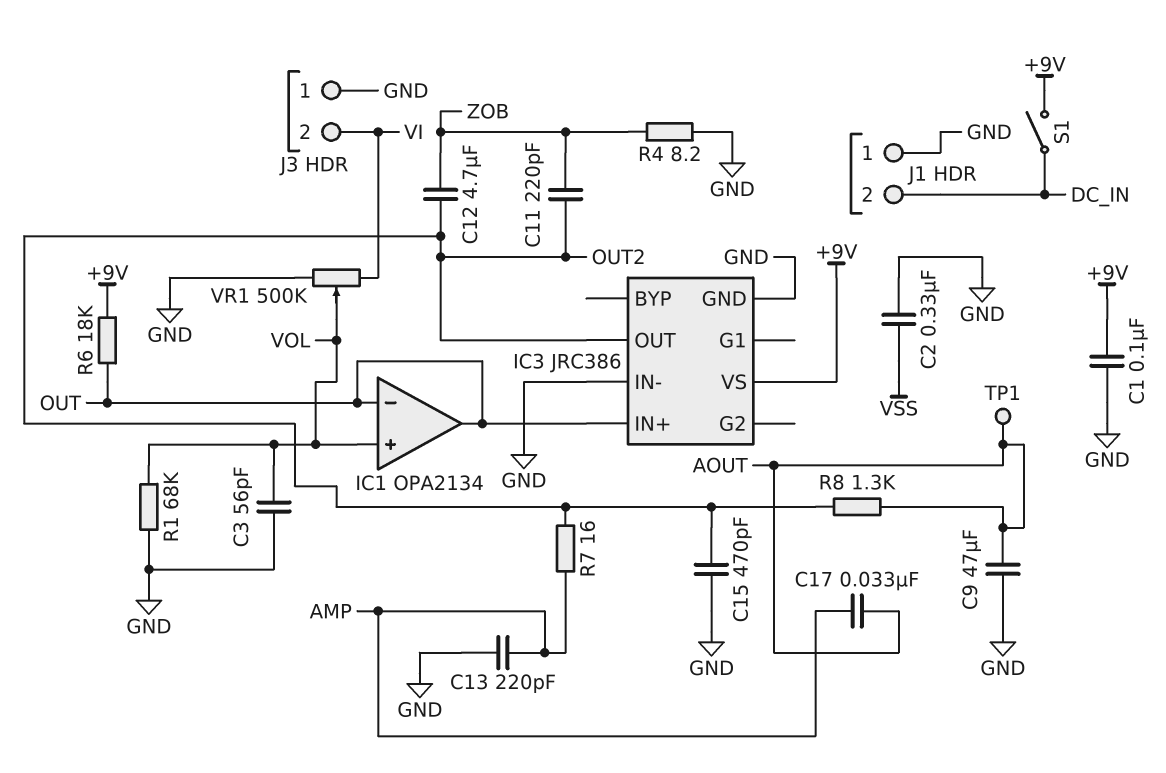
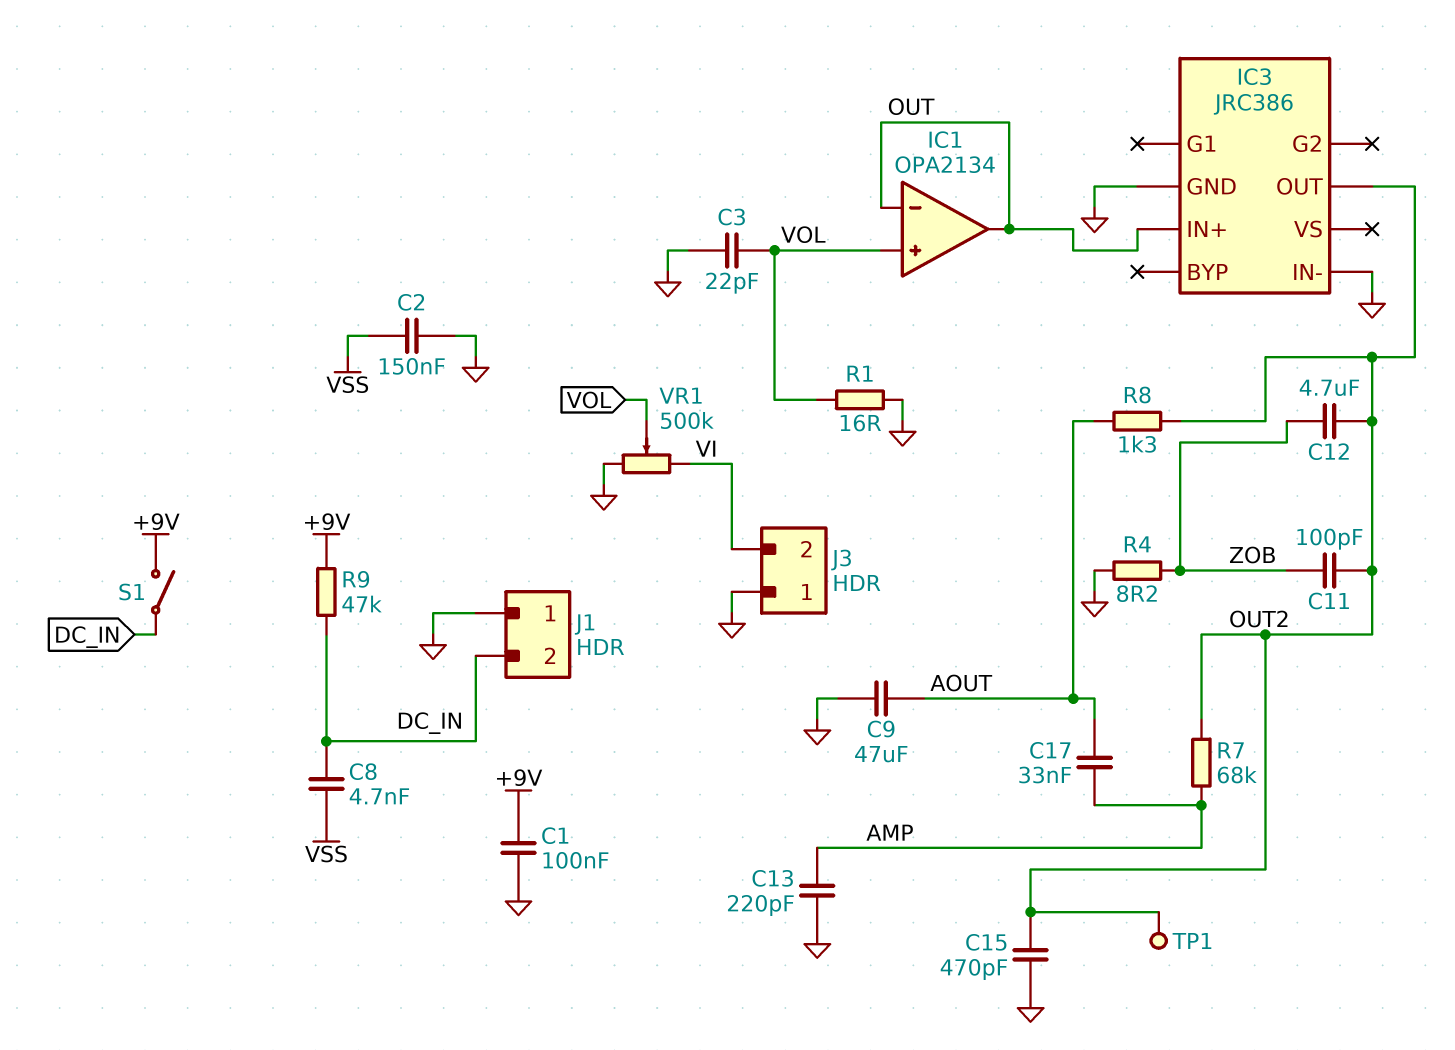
C2: 330nF (GND, VSS) -> 150nF (GND, VSS)
C3: 56pF (GND, VOL) -> 22pF (GND, VOL)
C8: none -> 4.7nF (DC_IN, VSS)
C11: 220pF (OUT2, ZOB) -> 100pF (OUT2, ZOB)
IC3 pin VS: +9V -> none
R1: 68k (GND, VOL) -> 16 (GND, VOL)
R6: 18k (+9V, OUT) -> none
R7: 16 (AMP, OUT2) -> 68k (AMP, OUT2)
R9: none -> 47k (+9V, DC_IN)
TP1: test point (AOUT) -> test point (OUT2)

